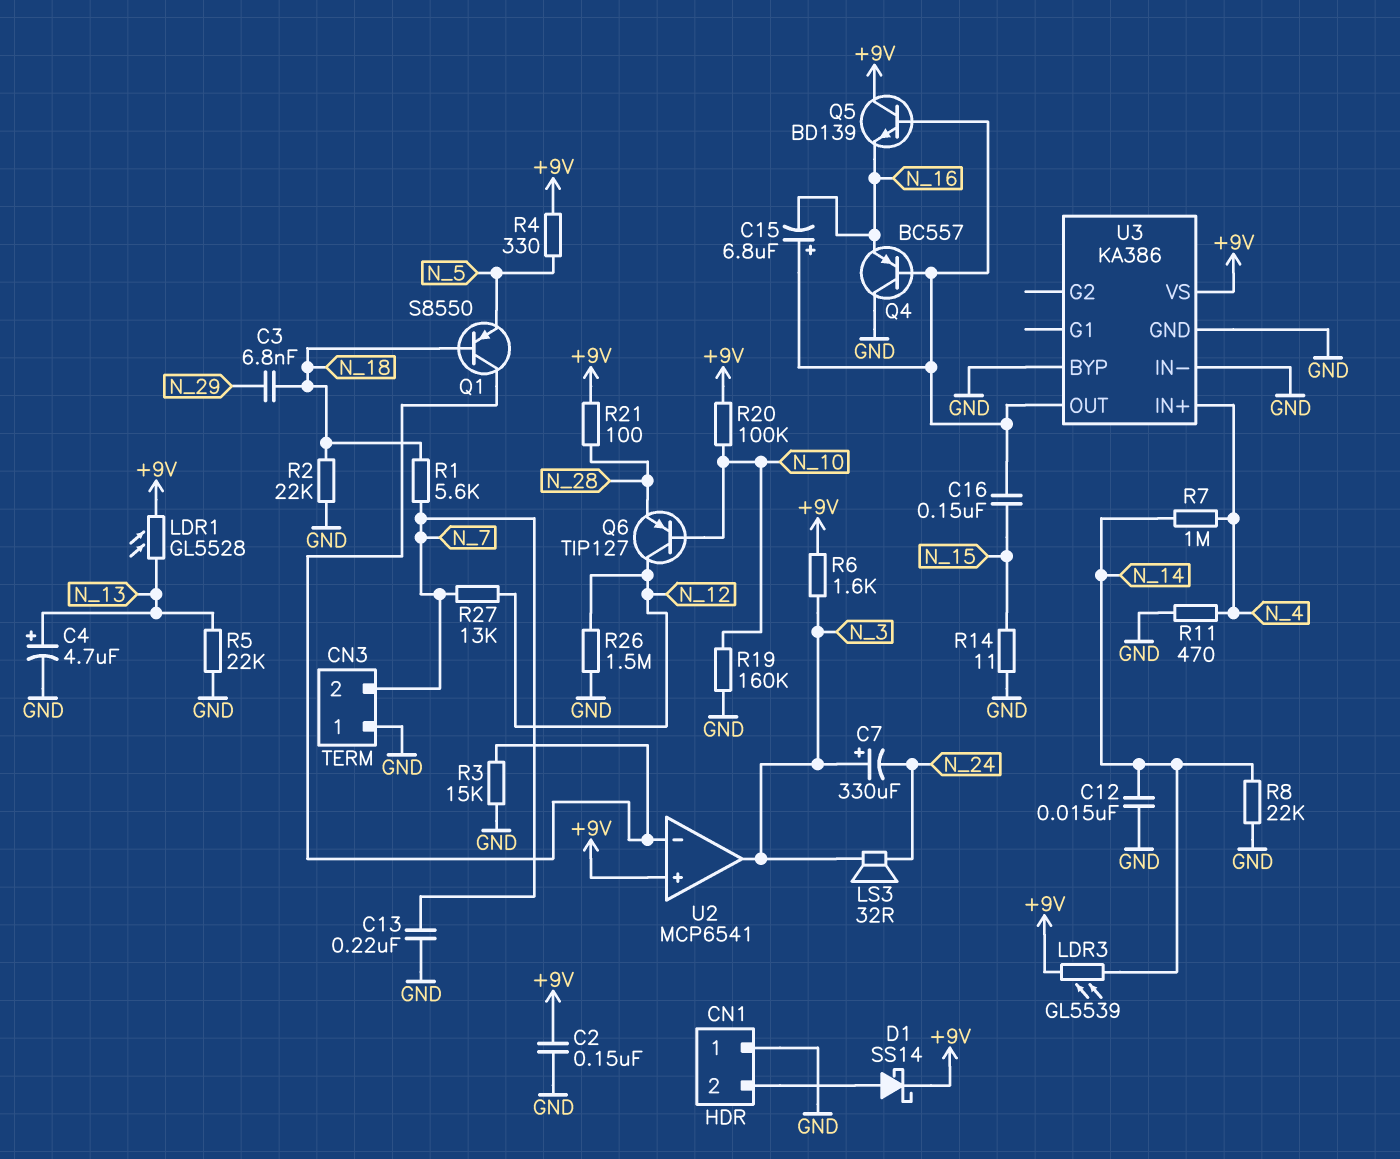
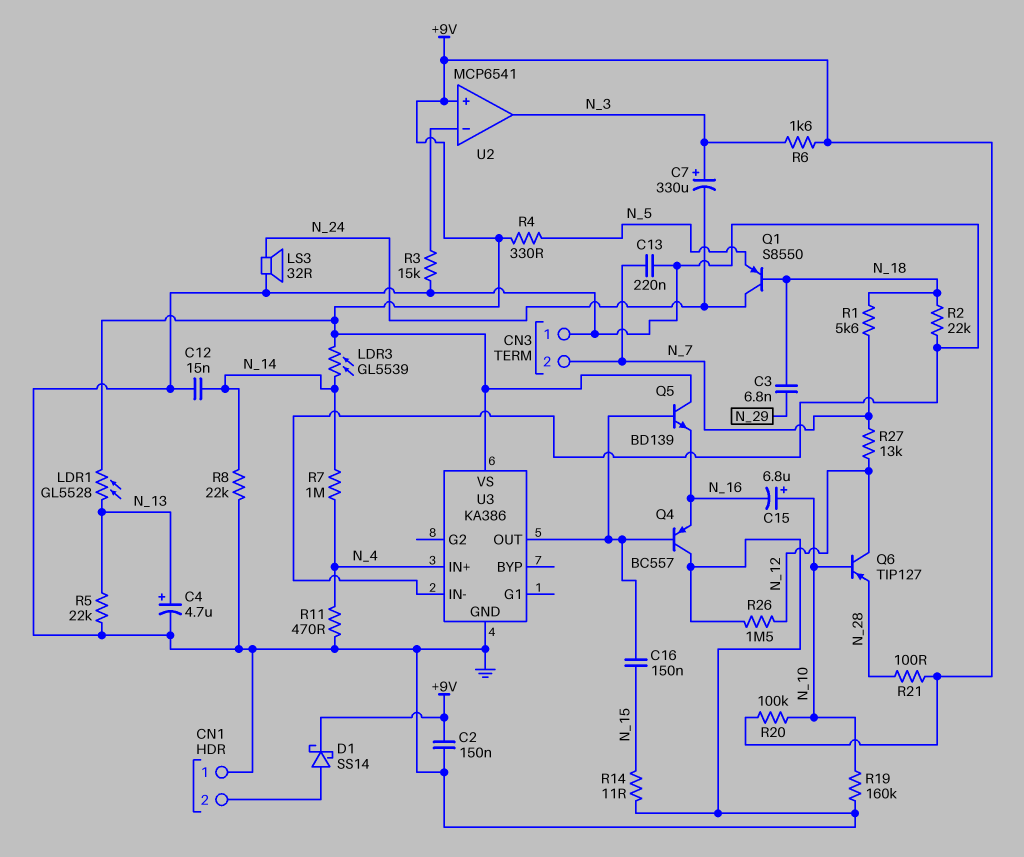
C15: 6.8uF (plus U3/OUT, minus N_16) -> 6.8uF (plus N_10, minus N_16)
LS3: speaker 32R (N_3, N_24) -> speaker 32R (GND, N_24)
Q1: PNP S8550 (B N_18, C U2/in-, E N_5) -> PNP S8550 (B N_18, C N_24, E N_5)
U3 pin BYP: GND -> none

